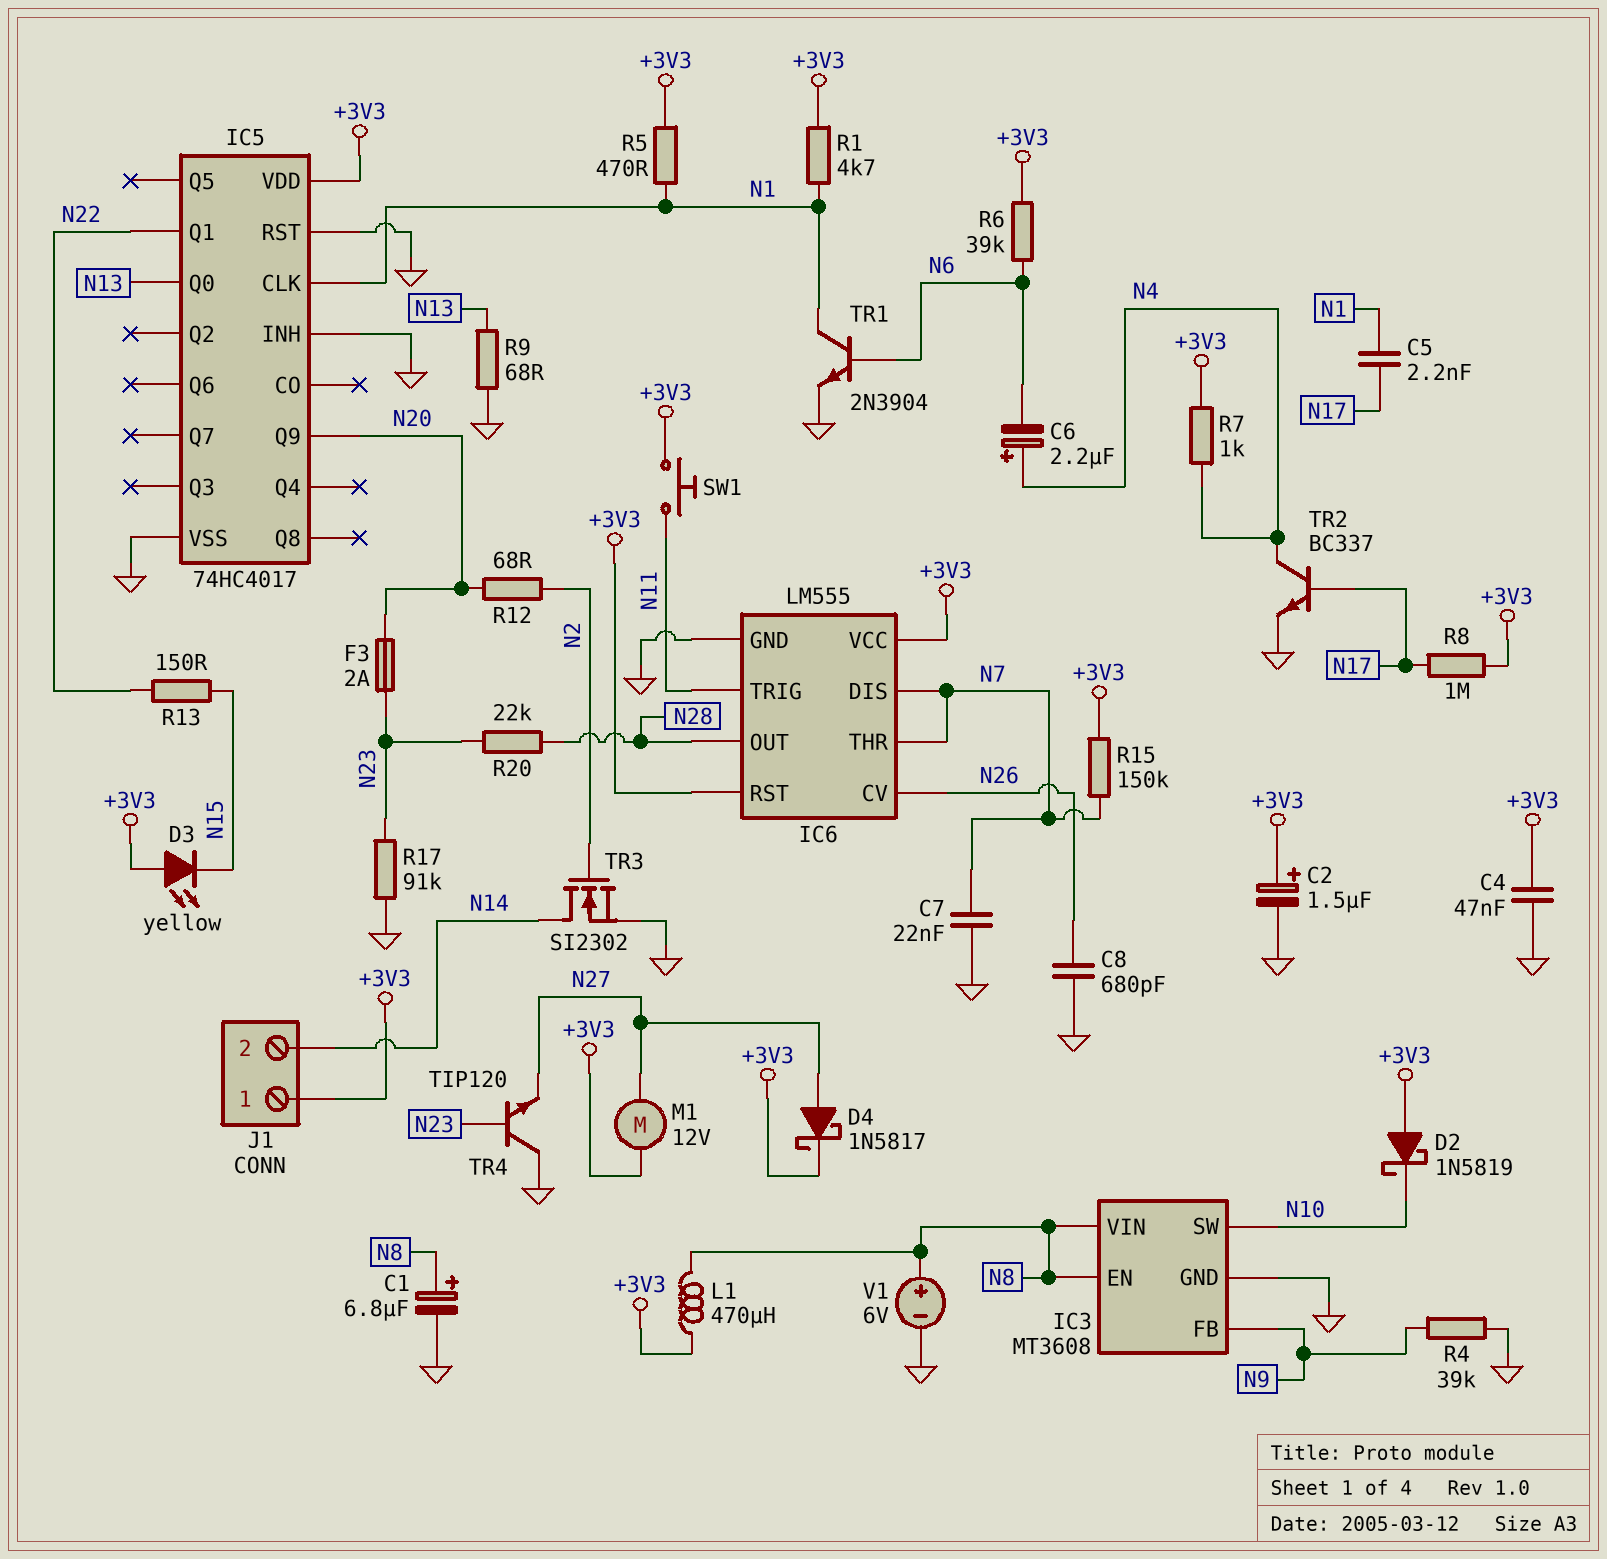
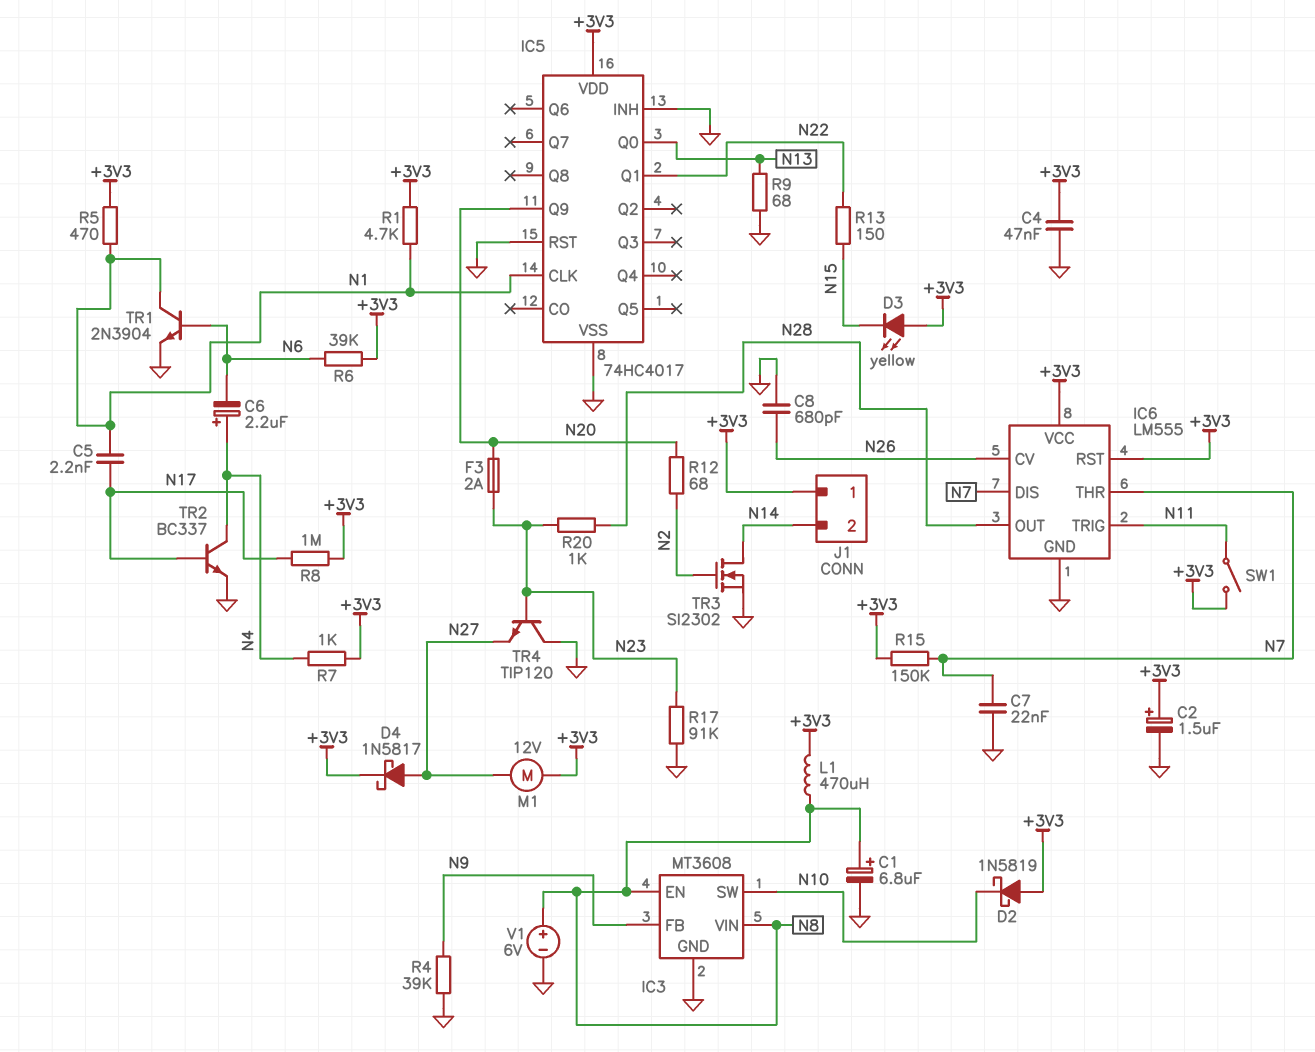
R20: 22k (N23, N28) -> 1k (N23, N28)
SW1: button (+3V3, N11) -> switch (+3V3, N11)

